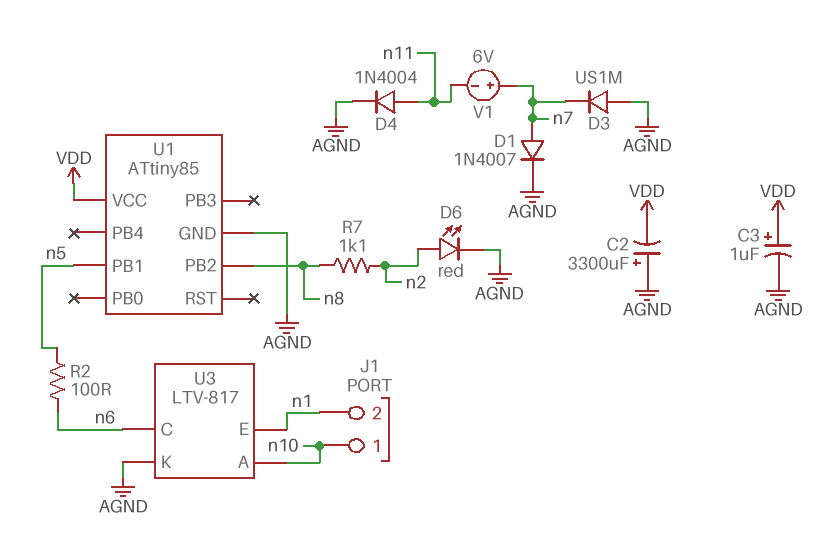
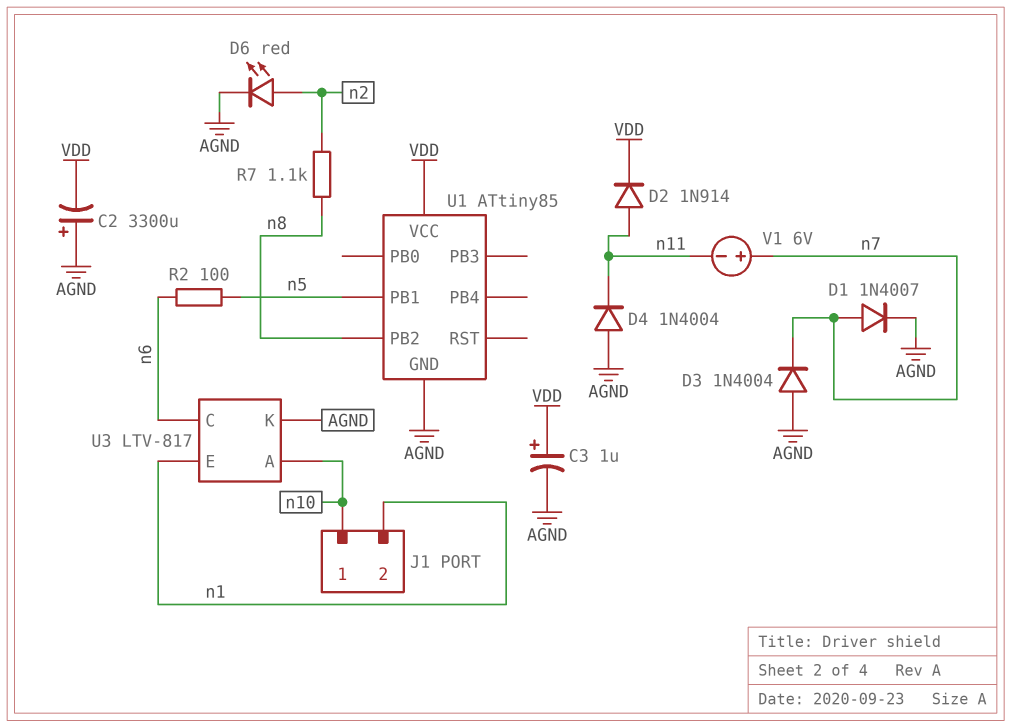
D2: none -> diode 1N914 (A n11, K VDD)
D3: diode US1M (A AGND, K n7) -> diode 1N4004 (A AGND, K n7)
D4: diode 1N4004 (A n11, K AGND) -> diode 1N4004 (A AGND, K n11)

